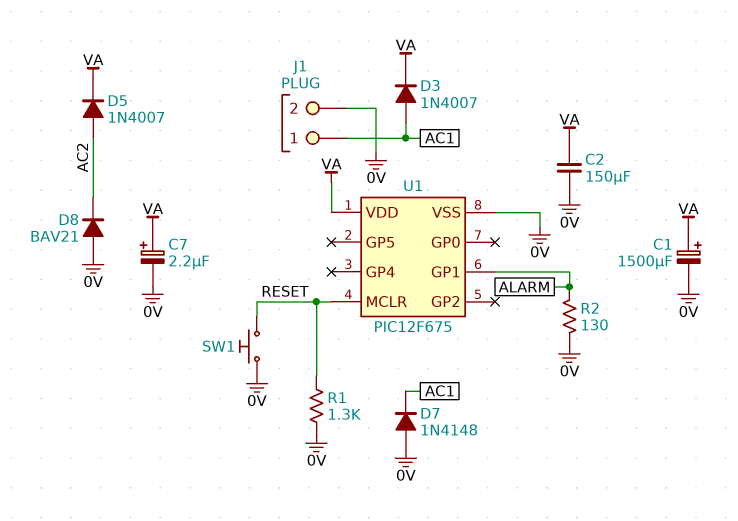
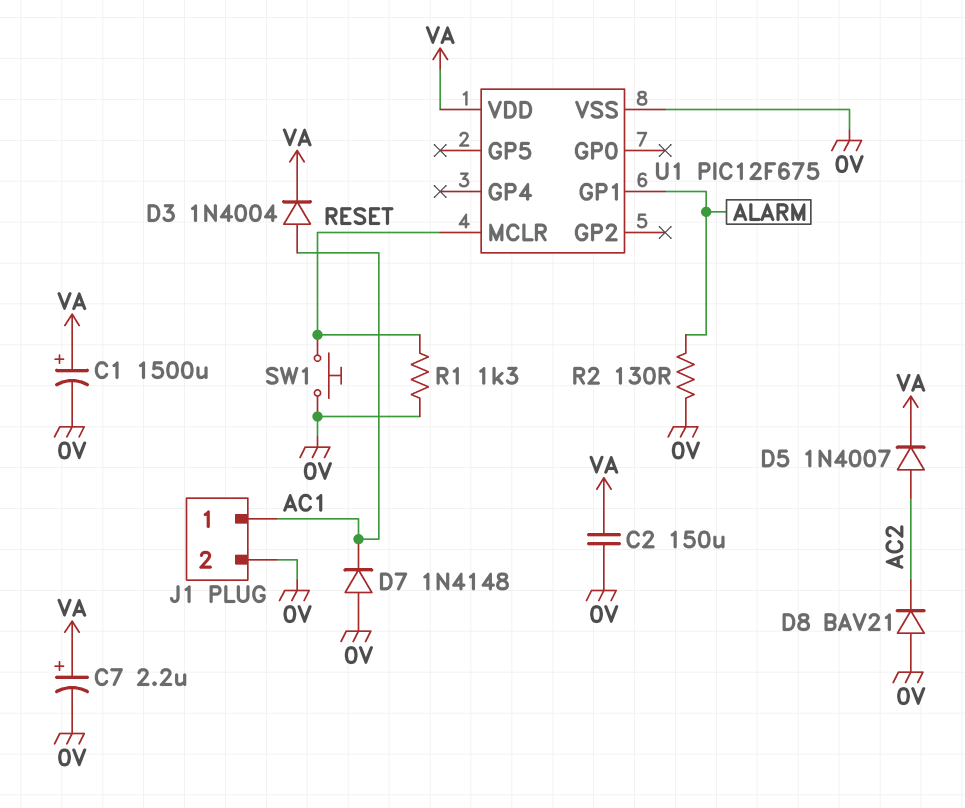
D3: diode 1N4007 (A AC1, K VA) -> diode 1N4004 (A AC1, K VA)

